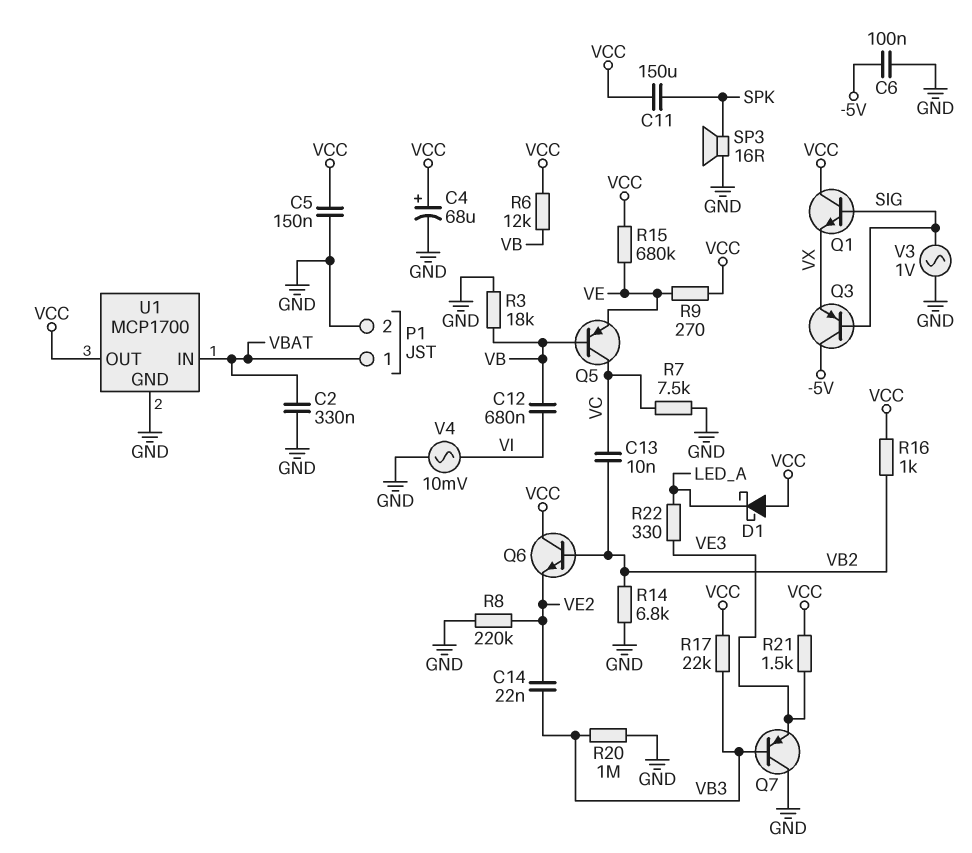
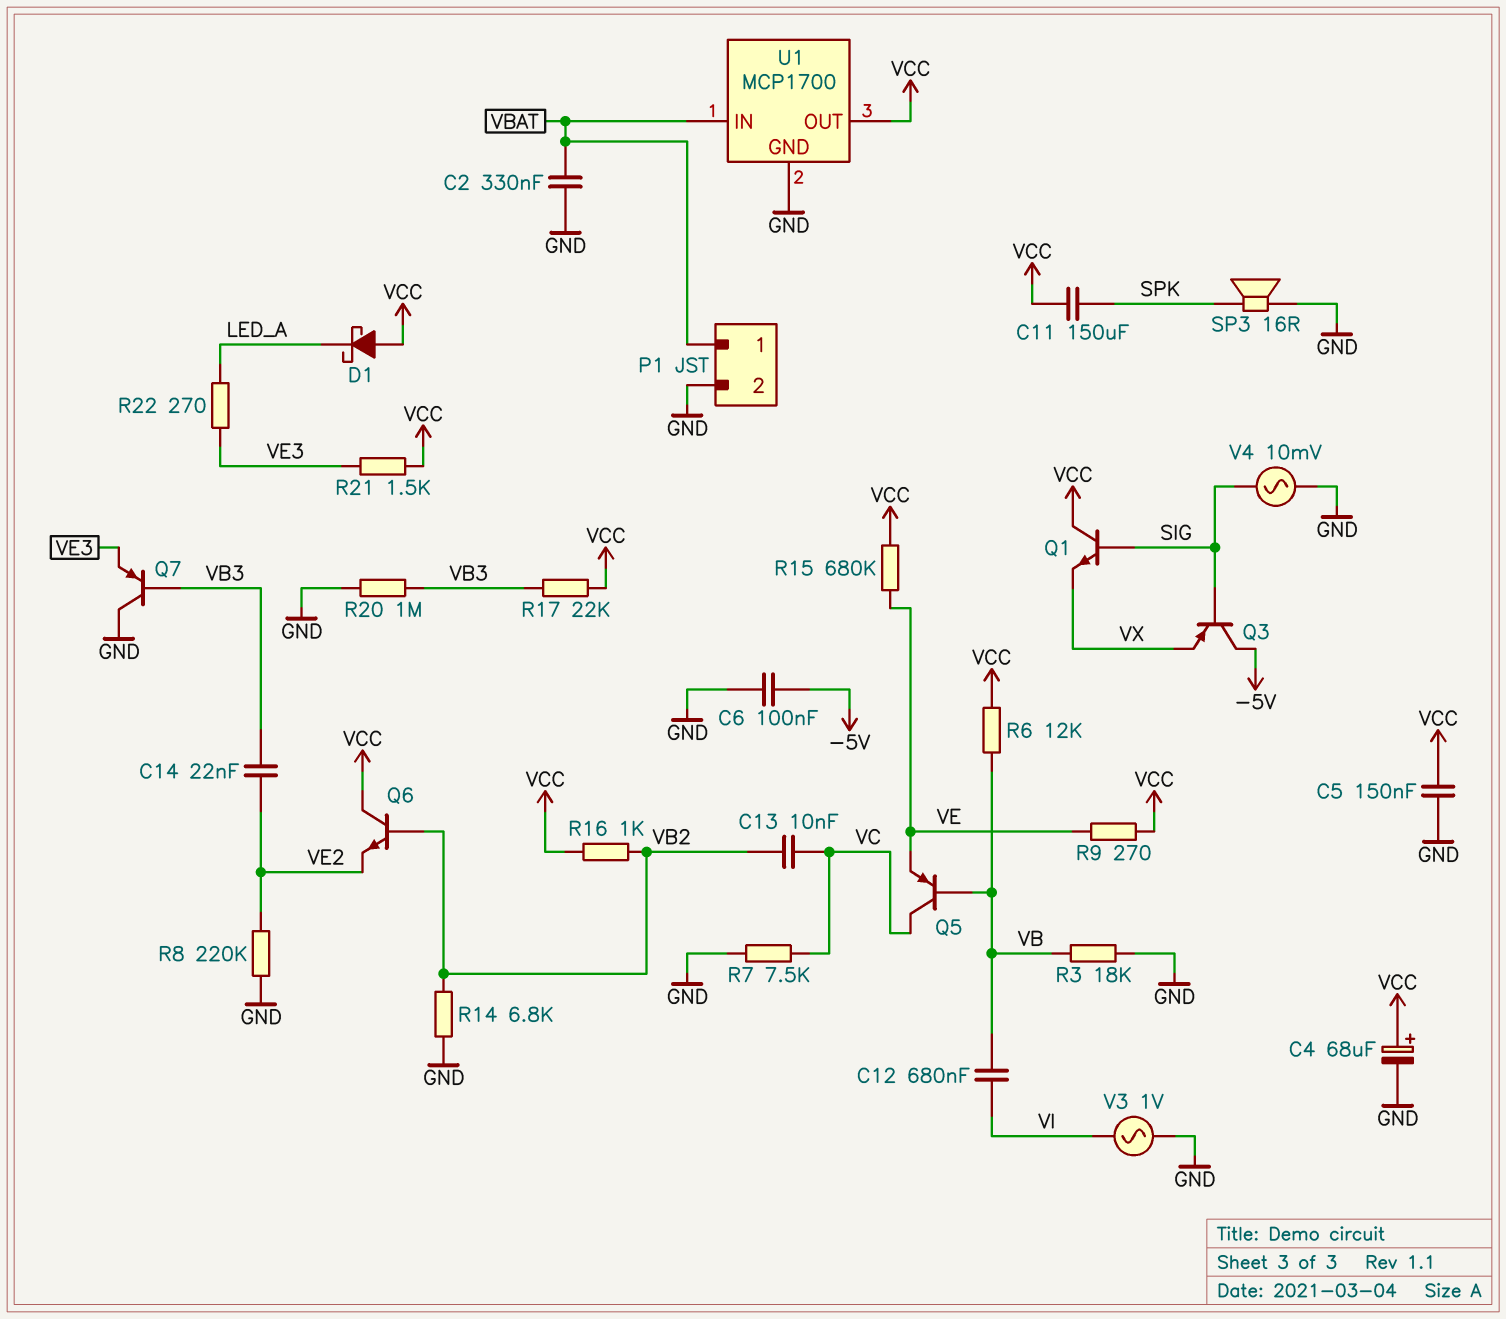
R22: 330 (LED_A, VE3) -> 270 (LED_A, VE3)
V3: AC 1V (GND, SIG) -> AC 1V (GND, VI)
V4: AC 10mV (GND, VI) -> AC 10mV (GND, SIG)

